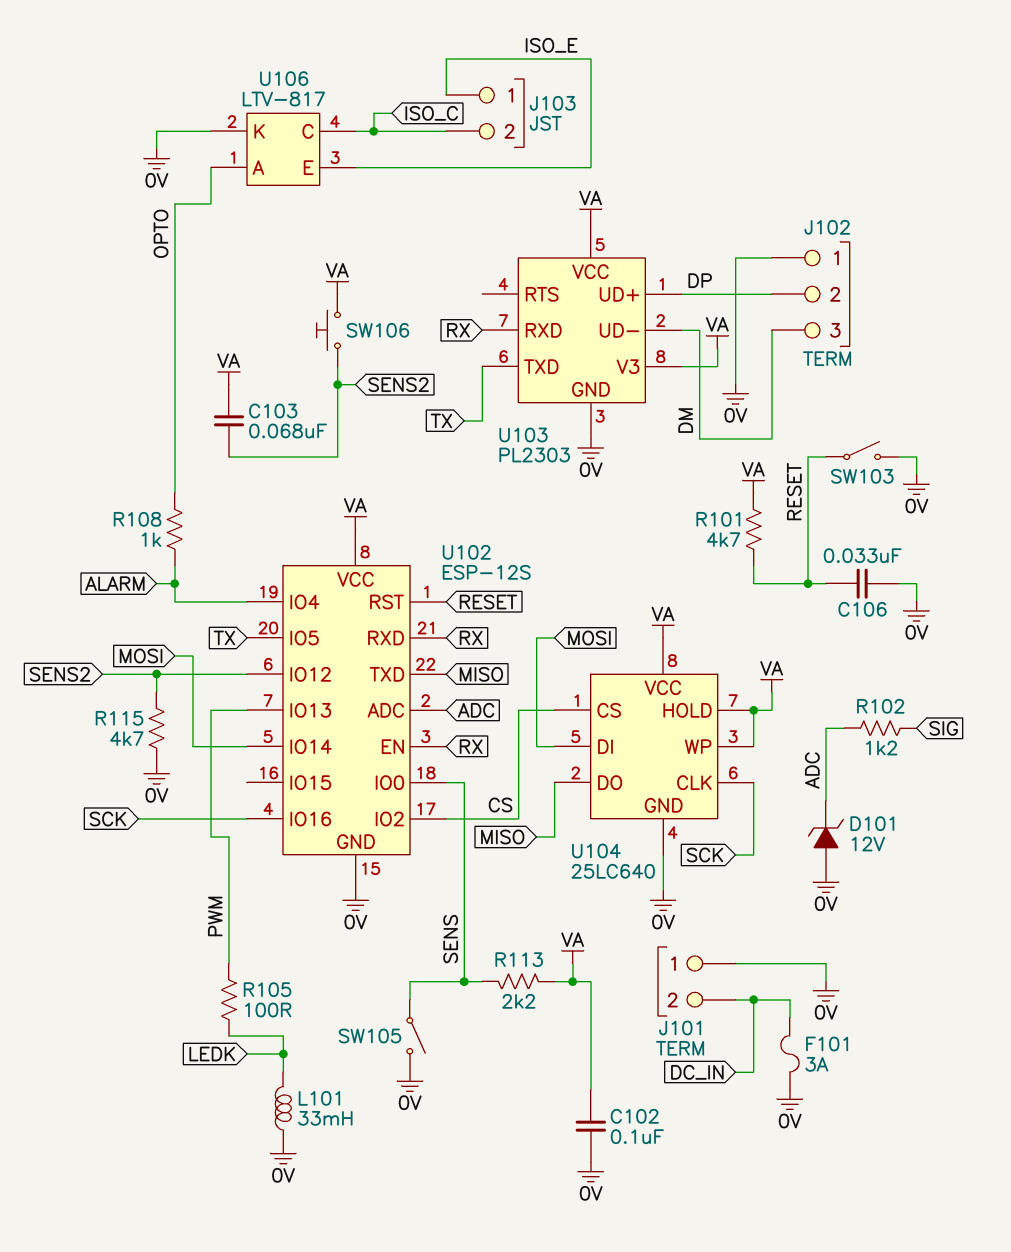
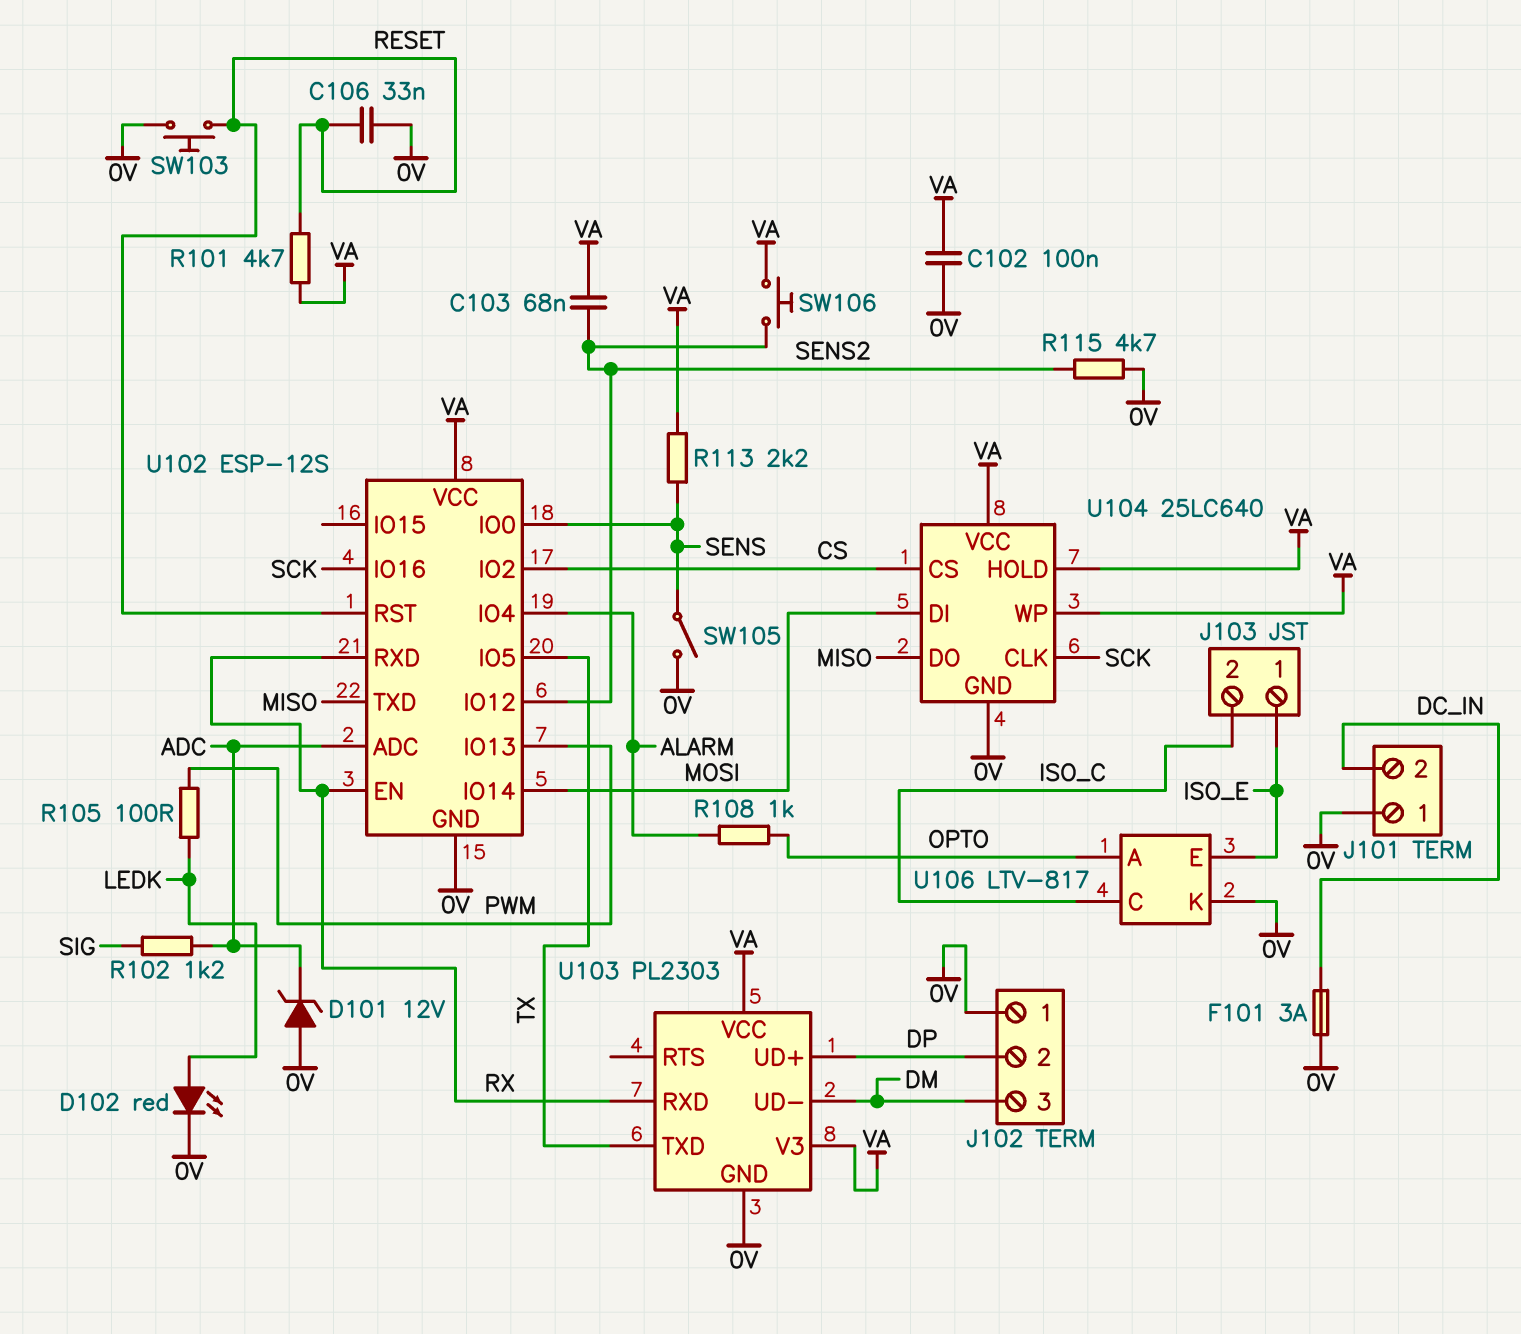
D102: none -> LED red (A LEDK, K 0V)
L101: 33mH (0V, LEDK) -> none
SW103: switch (0V, RESET) -> button (0V, RESET)

